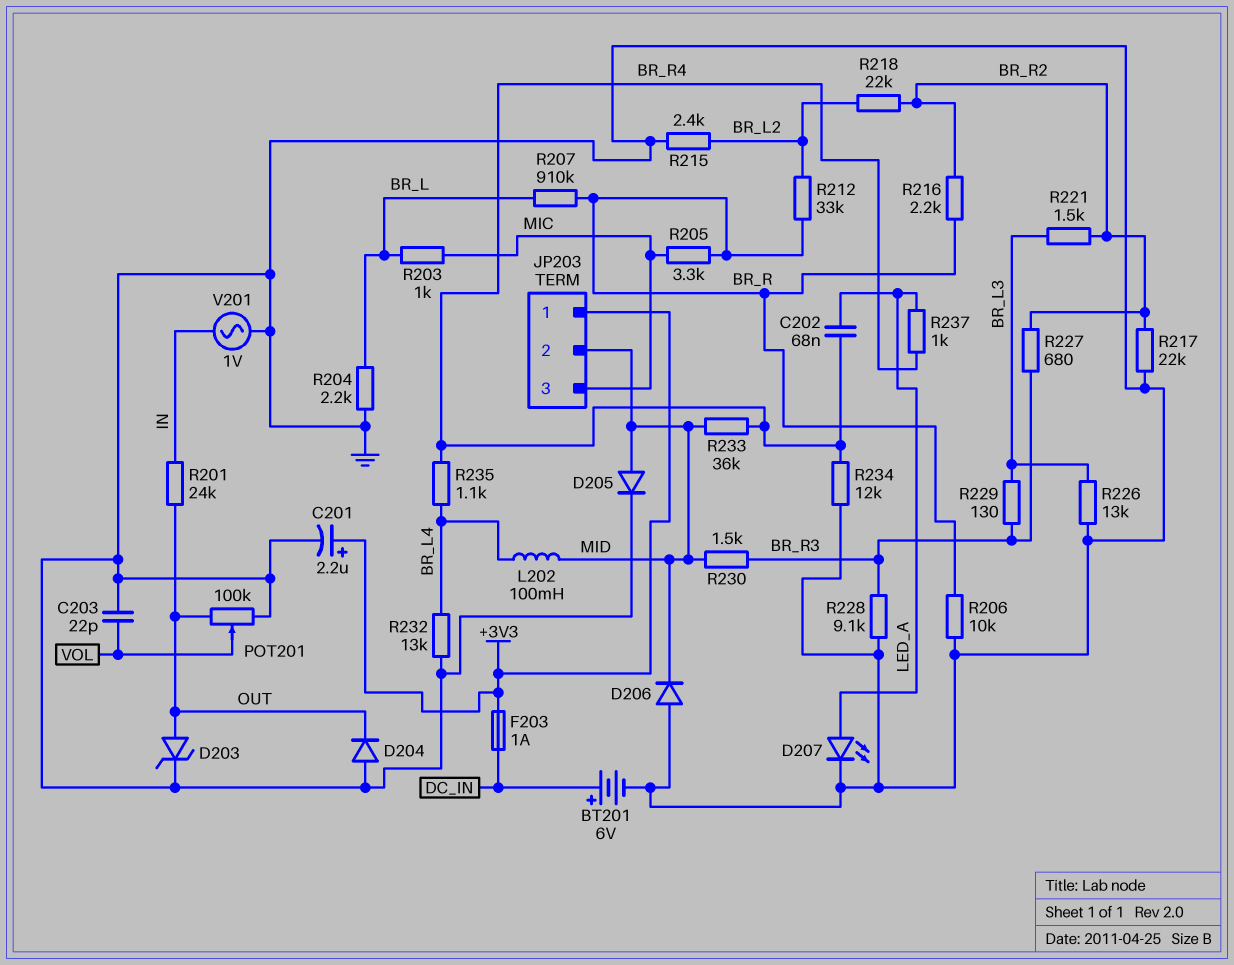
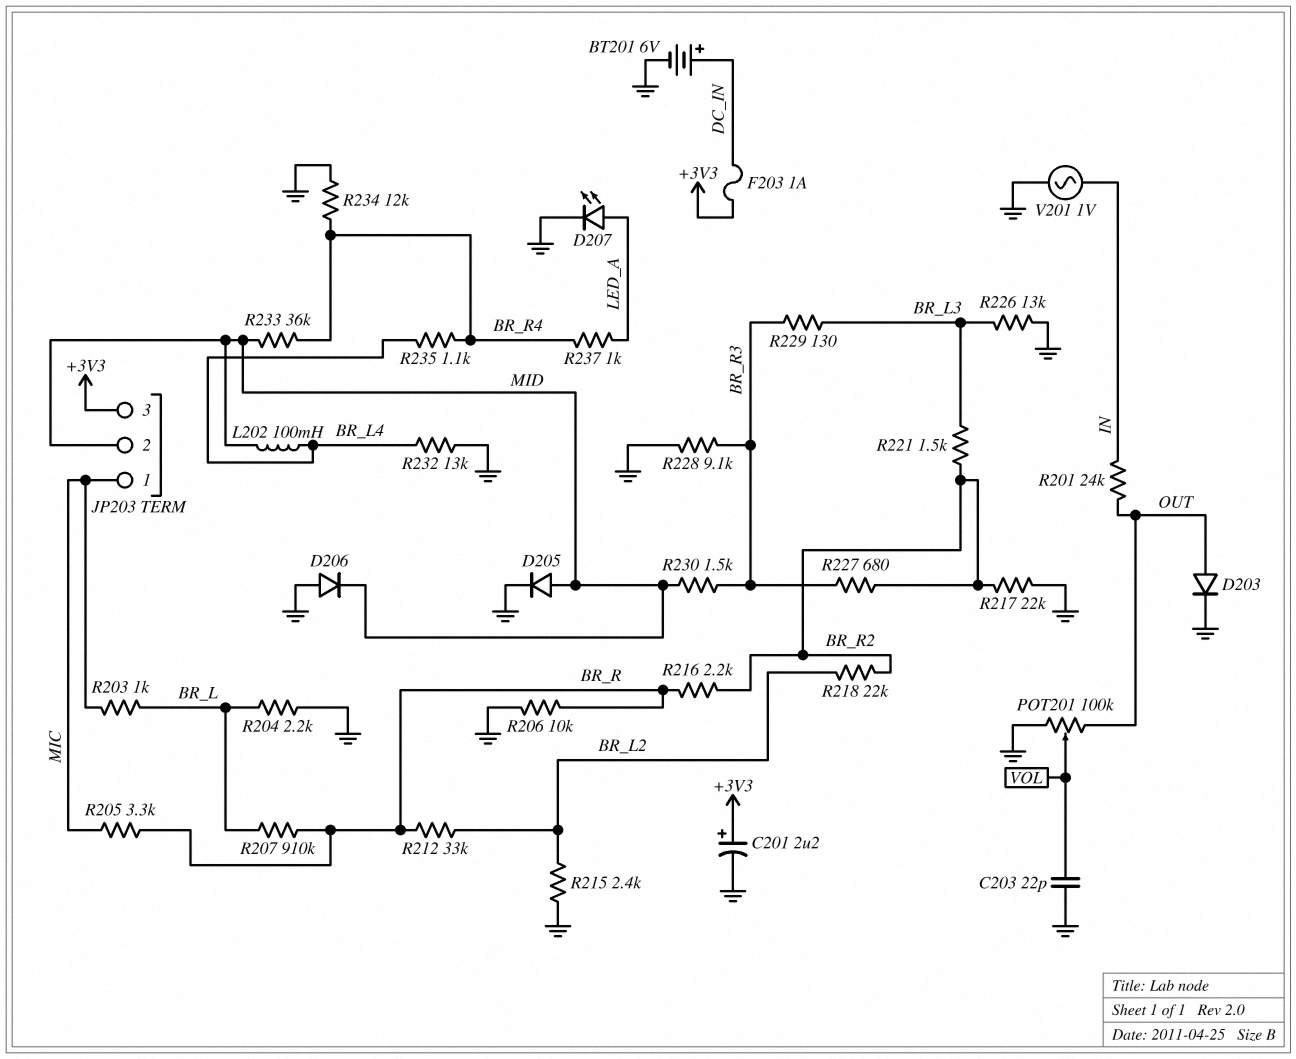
C202: 68nF (BR_R4, LED_A) -> none
D203: zener (A OUT, K GND) -> diode (A OUT, K GND)
D204: diode (A GND, K OUT) -> none
JP203 pin 1: +3V3 -> MIC
JP203 pin 3: MIC -> +3V3

